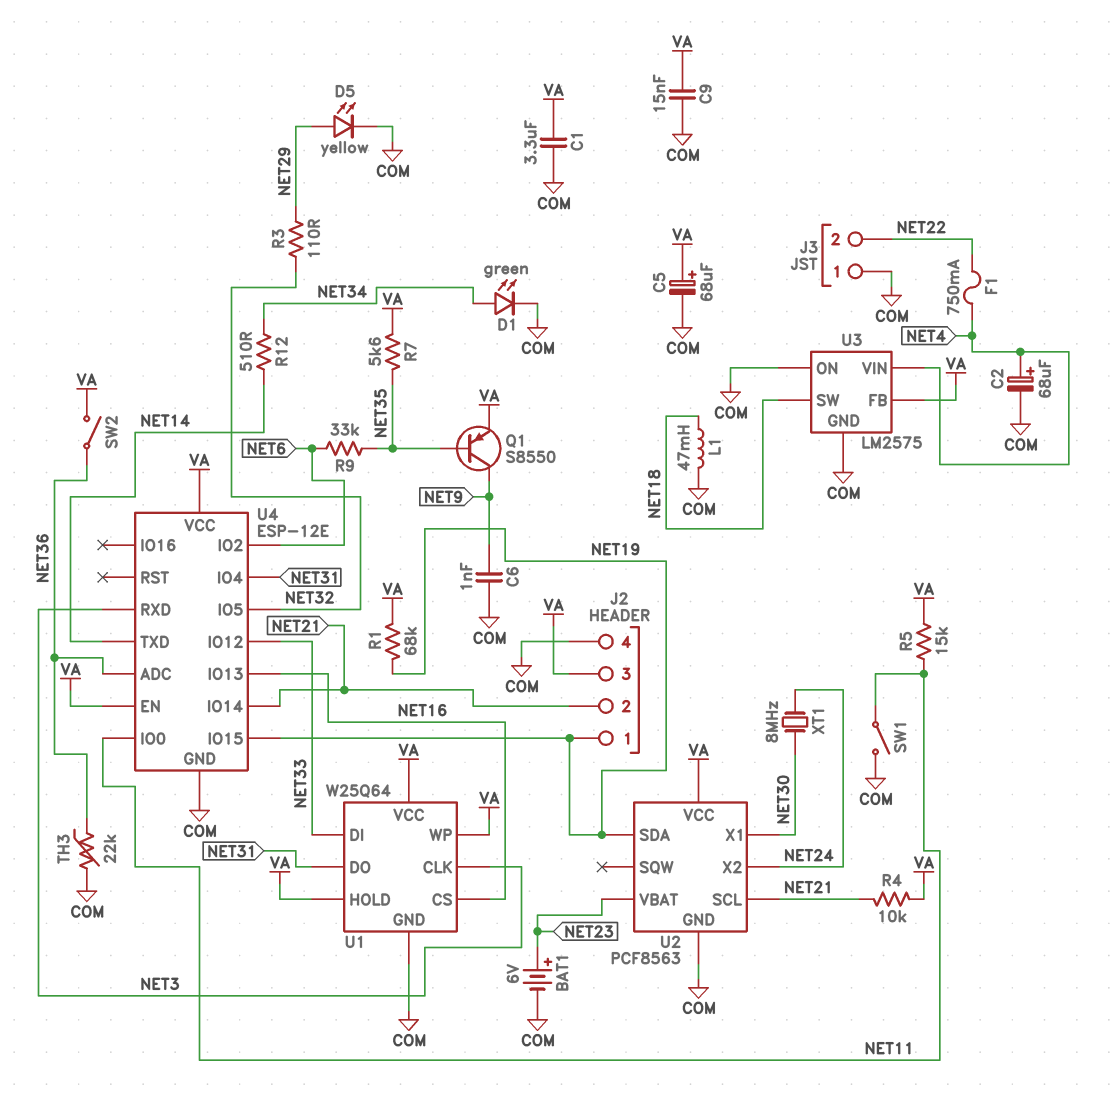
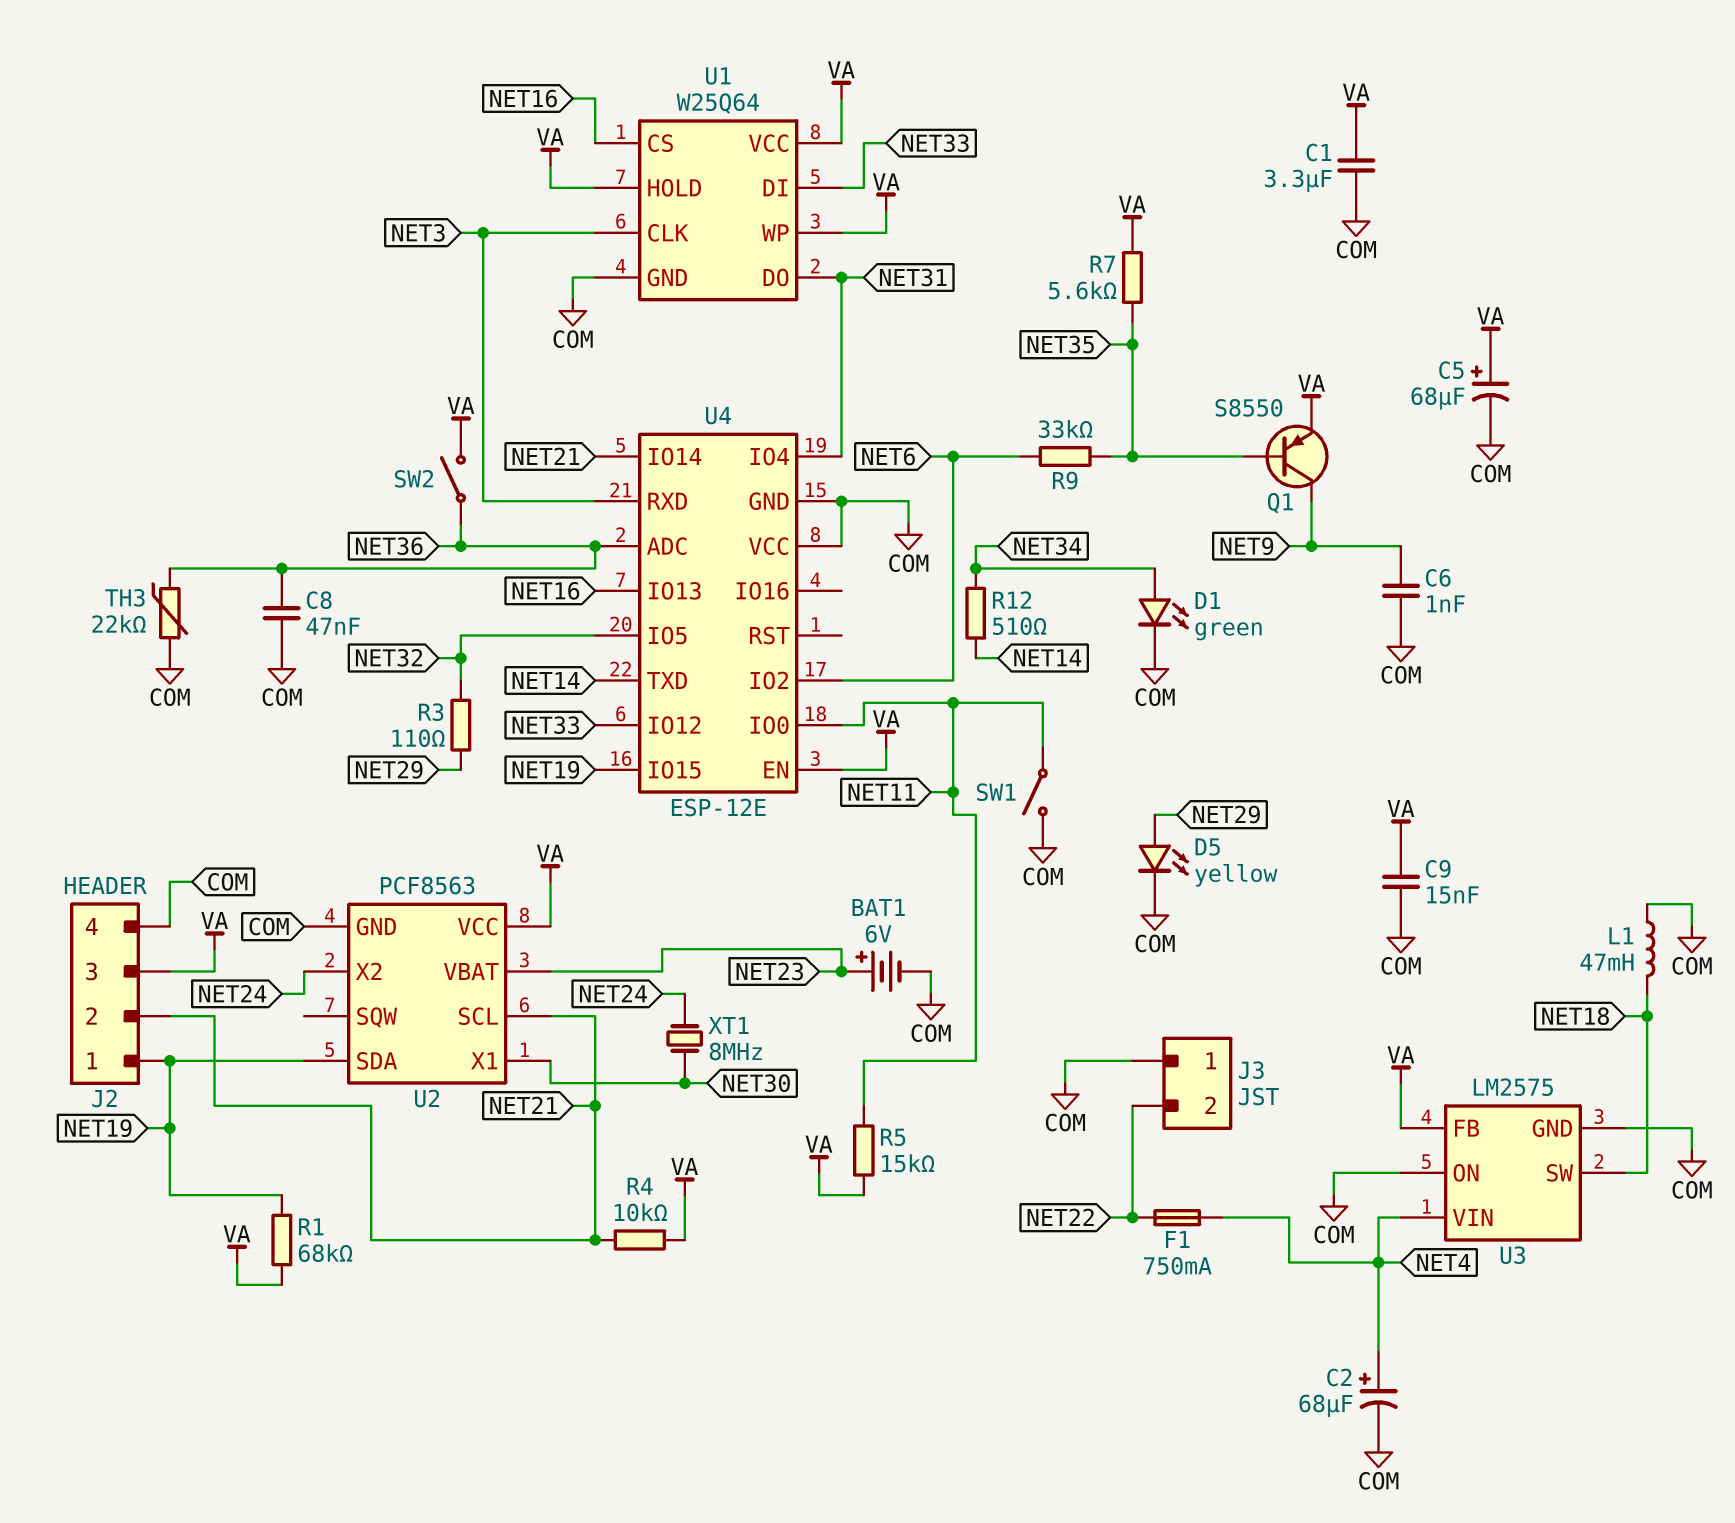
C8: none -> 47nF (COM, NET36)
U4 pin VCC: VA -> COM

